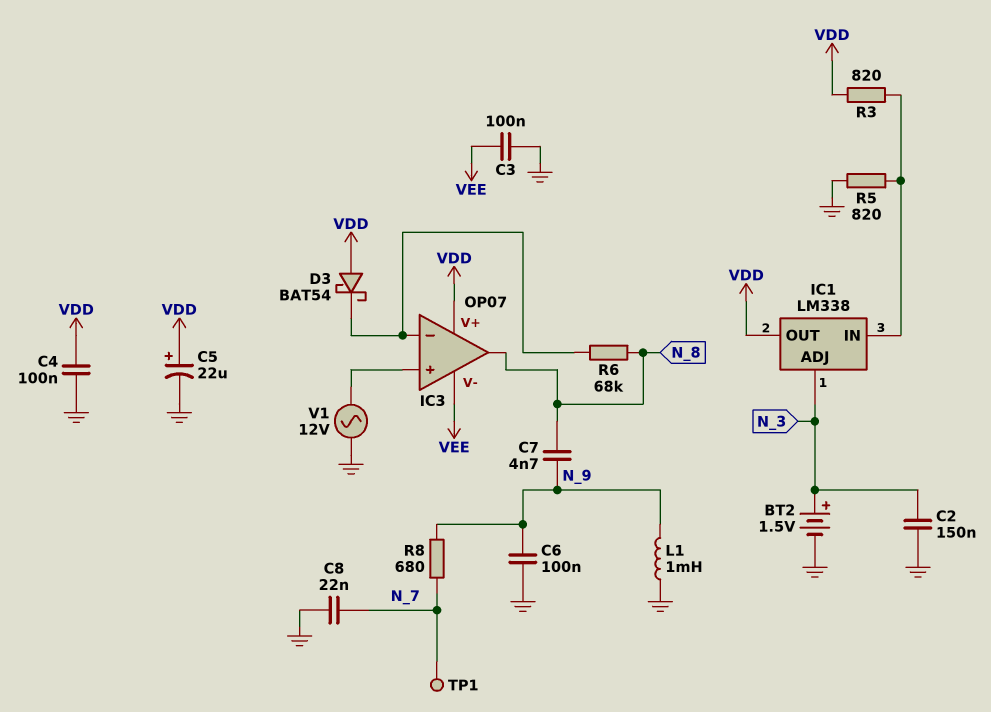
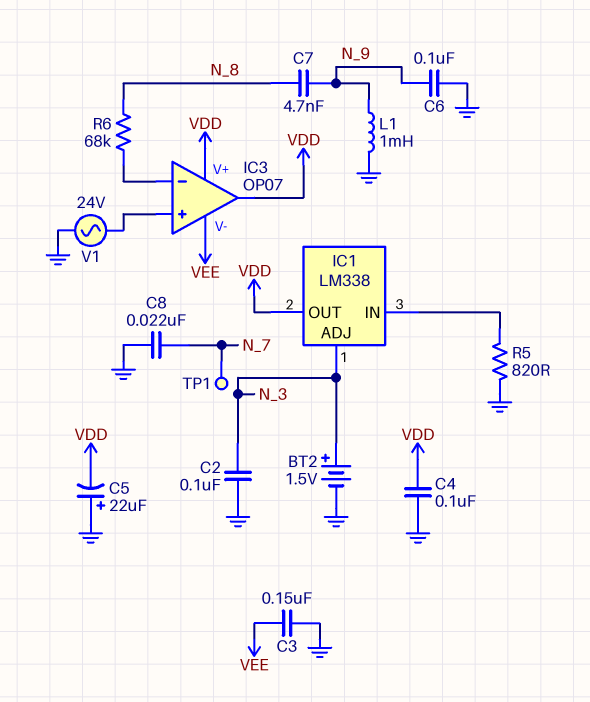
C2: 150nF (GND, N_3) -> 100nF (GND, N_3)
C3: 100nF (GND, VEE) -> 150nF (GND, VEE)
C5: 22uF (plus VDD, minus GND) -> 22uF (plus GND, minus VDD)
D3: schottky BAT54 (A VDD, K IC3/in-) -> none
IC3 pin out: N_8 -> VDD
R3: 820 (IC1/IN, VDD) -> none
R8: 680 (N_7, N_9) -> none
V1: AC 12V (GND, IC3/in+) -> AC 24V (GND, IC3/in+)

